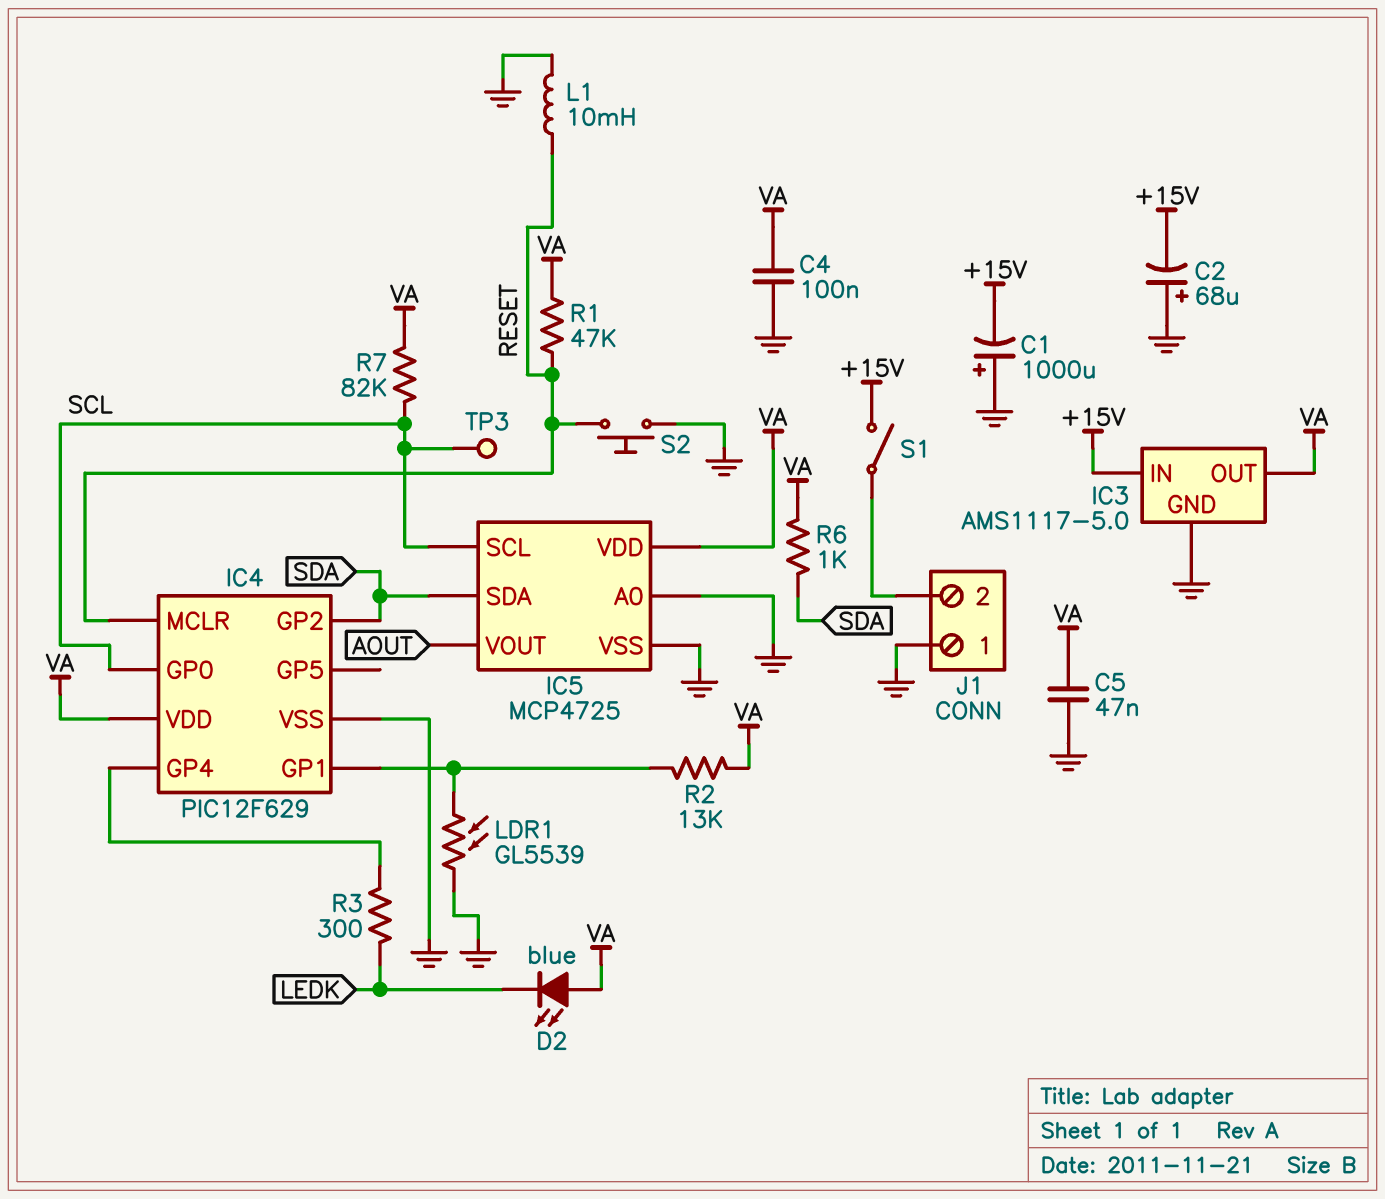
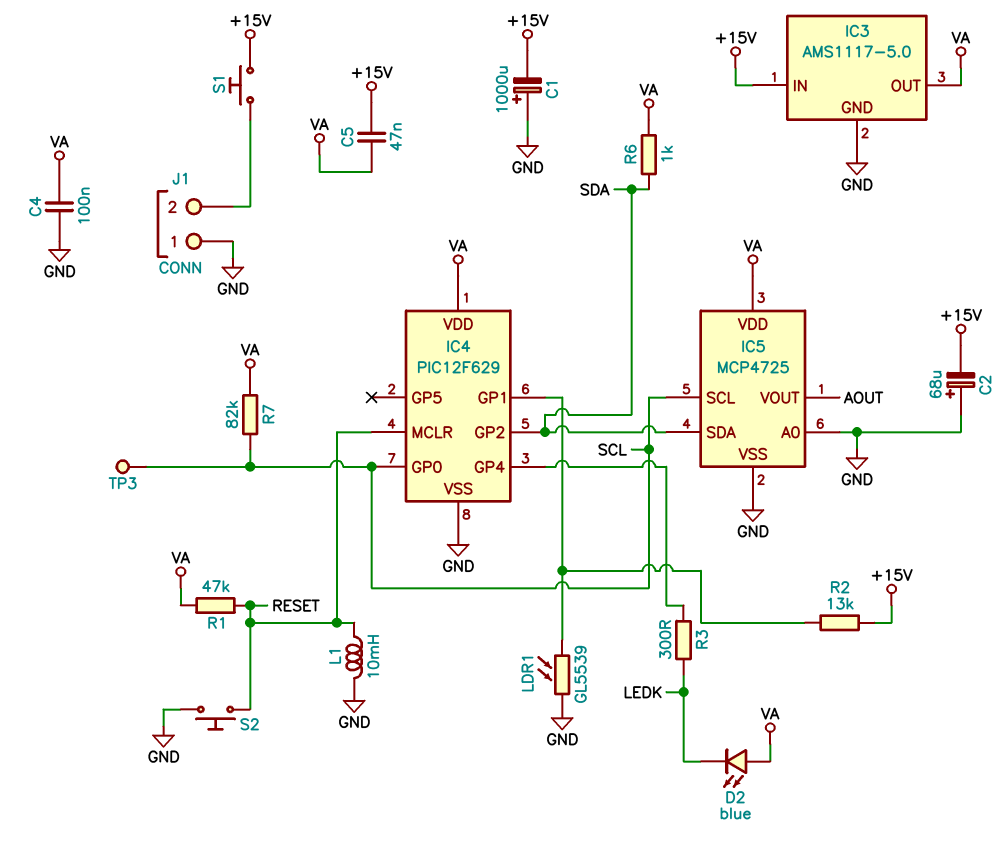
C5: 47nF (GND, VA) -> 47nF (+15V, VA)
R2: 13k (IC4/GP1, VA) -> 13k (+15V, IC4/GP1)
S1: switch (+15V, J1/2) -> button (+15V, J1/2)

